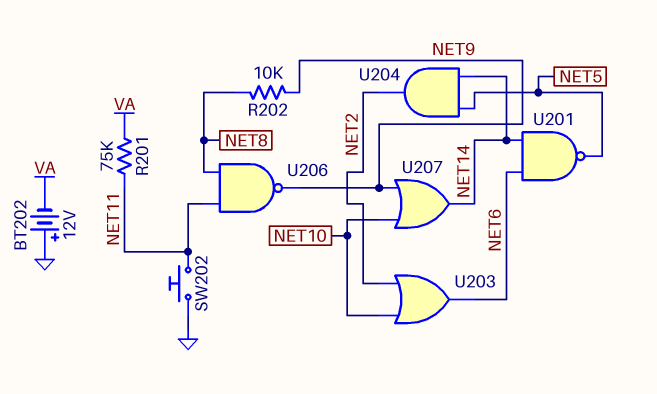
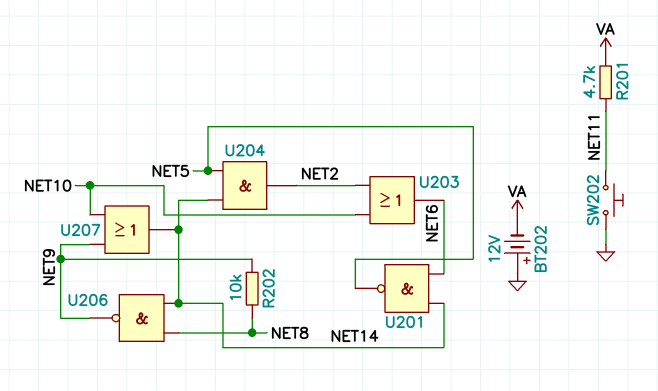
R201: 75k (NET11, VA) -> 4.7k (NET11, VA)
U206: NAND (in NET8, in NET11, out NET9) -> NAND (in NET8, in NET14, out NET9)

